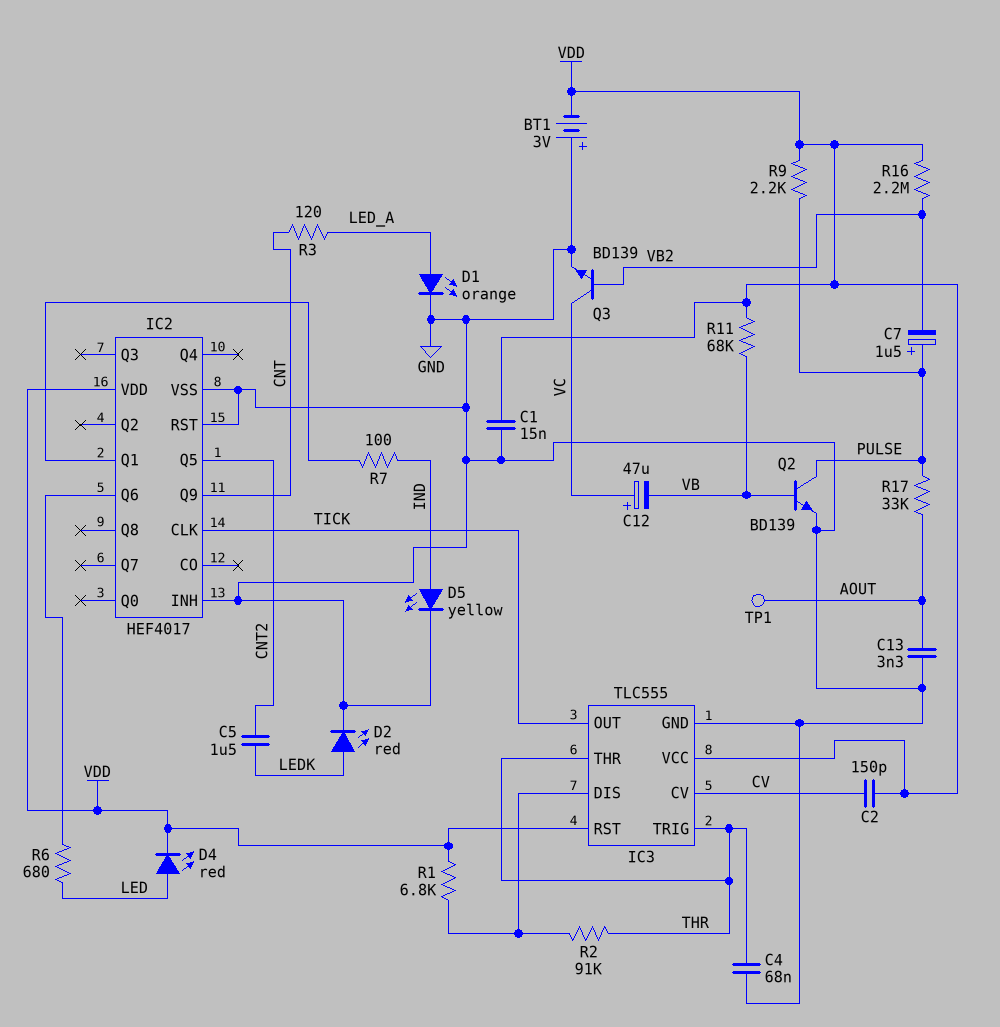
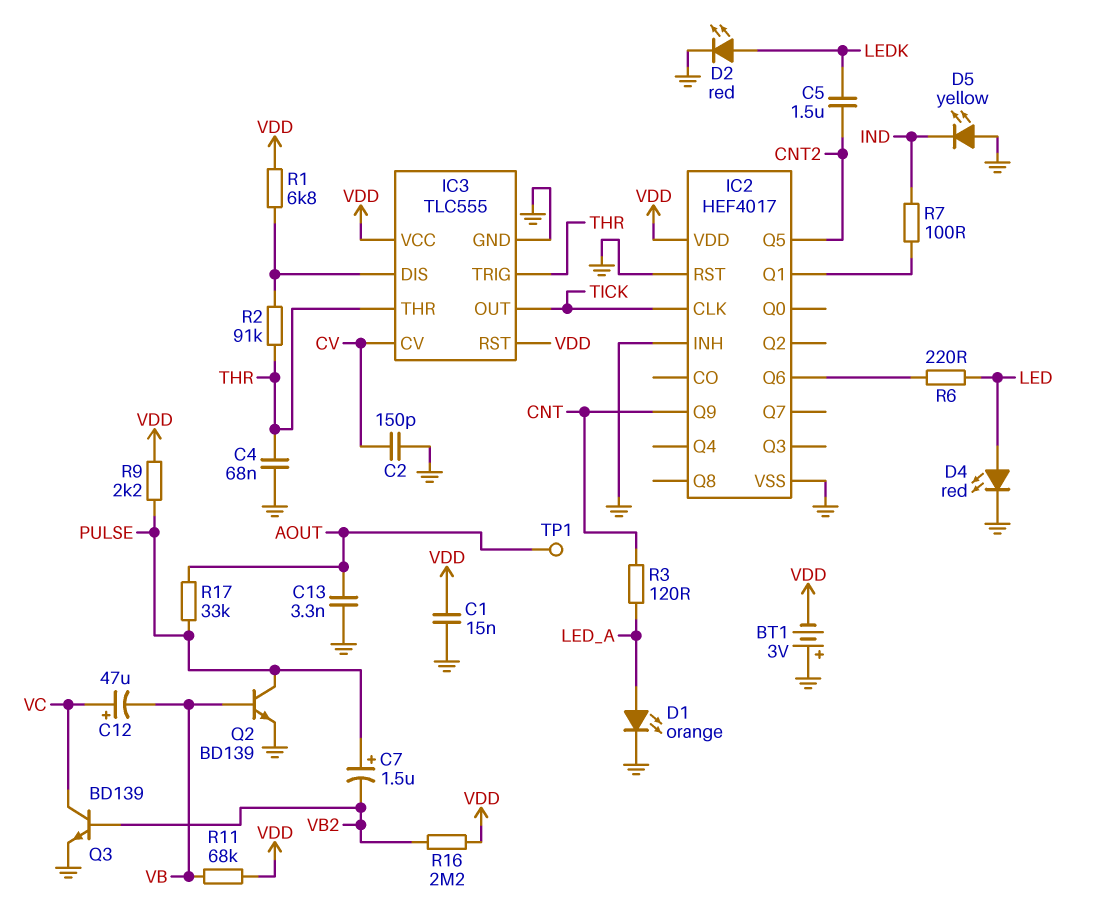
C2: 150pF (CV, VDD) -> 150pF (CV, GND)
D4: LED red (A LED, K VDD) -> LED red (A LED, K GND)
D5: LED yellow (A IND, K GND) -> LED yellow (A GND, K IND)
R6: 680 (IC2/Q6, LED) -> 220 (IC2/Q6, LED)

